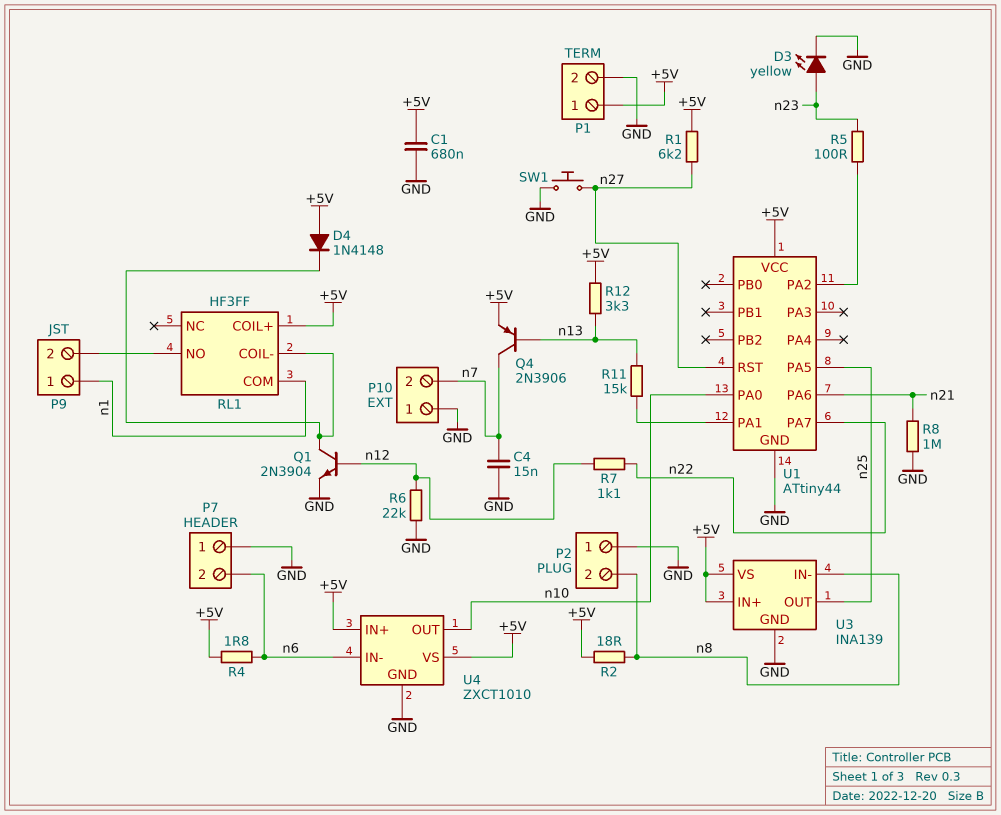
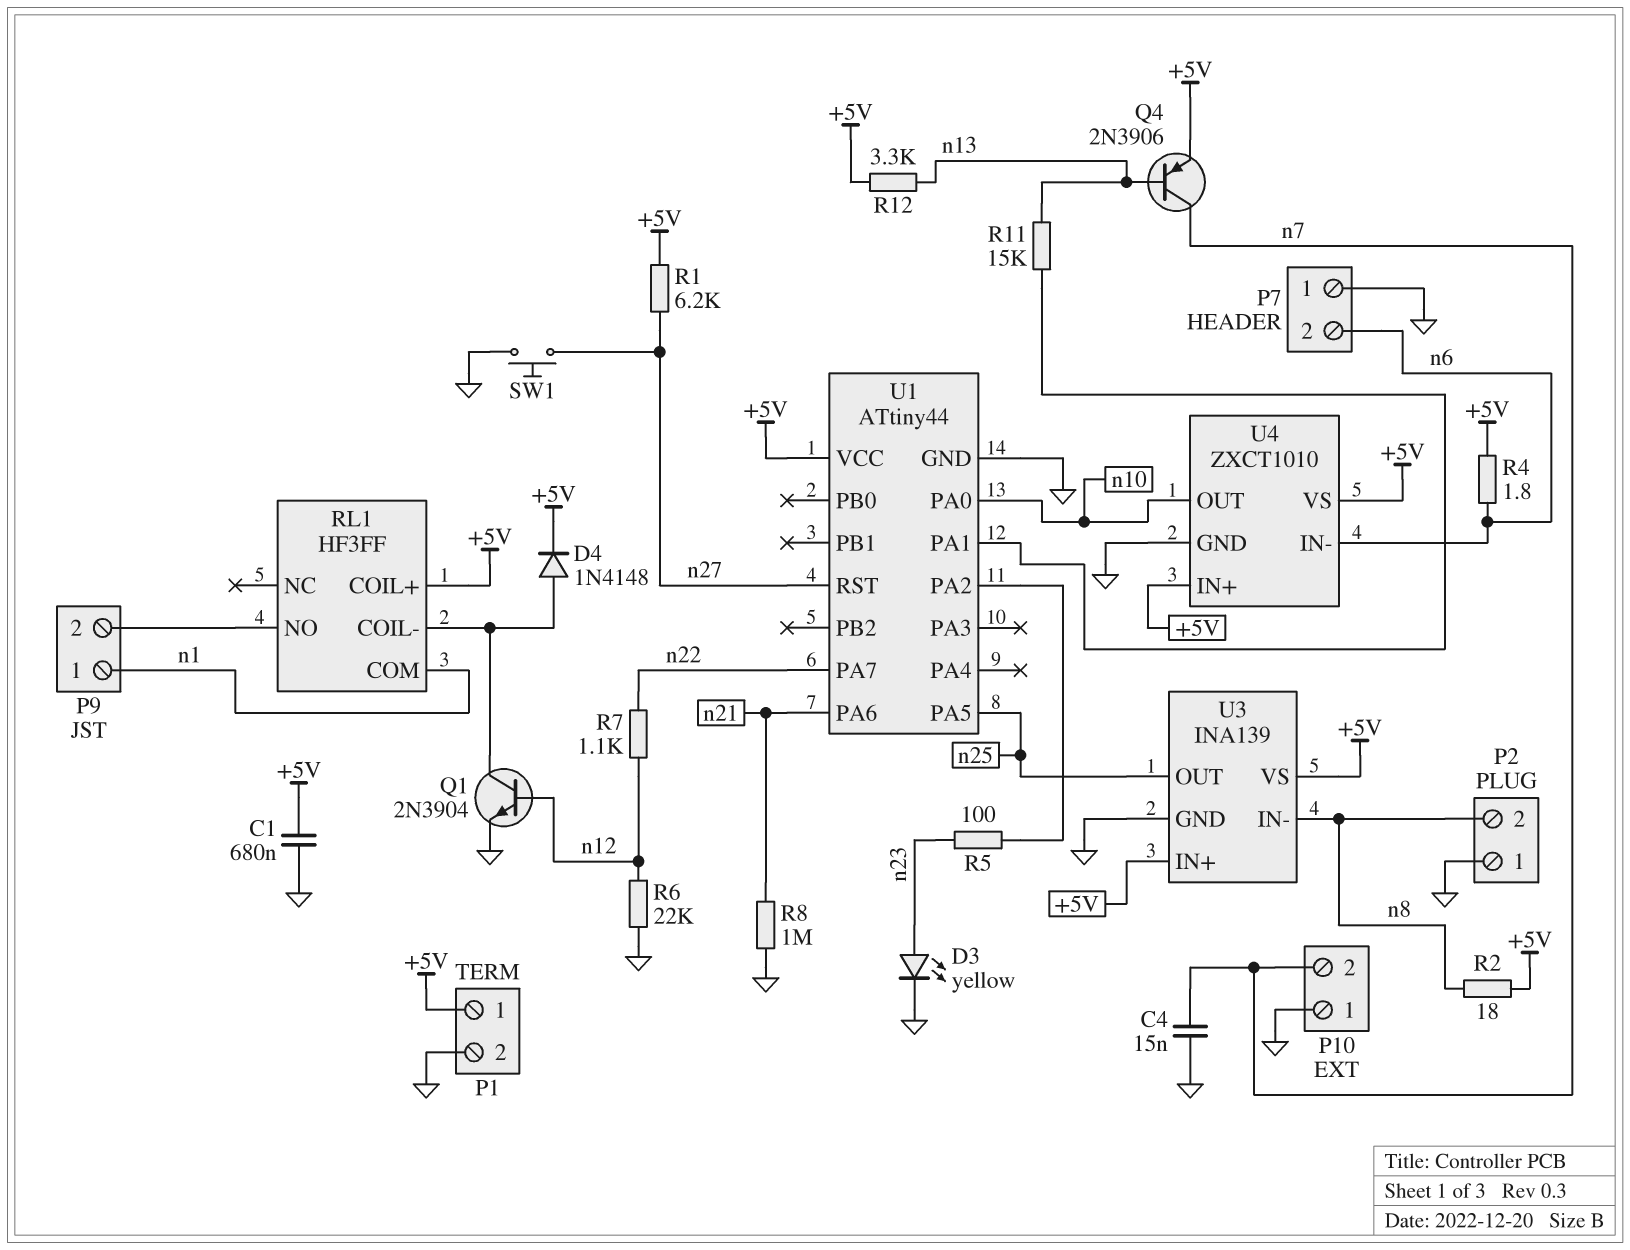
D4: diode 1N4148 (A +5V, K RL1/COIL-) -> diode 1N4148 (A RL1/COIL-, K +5V)

